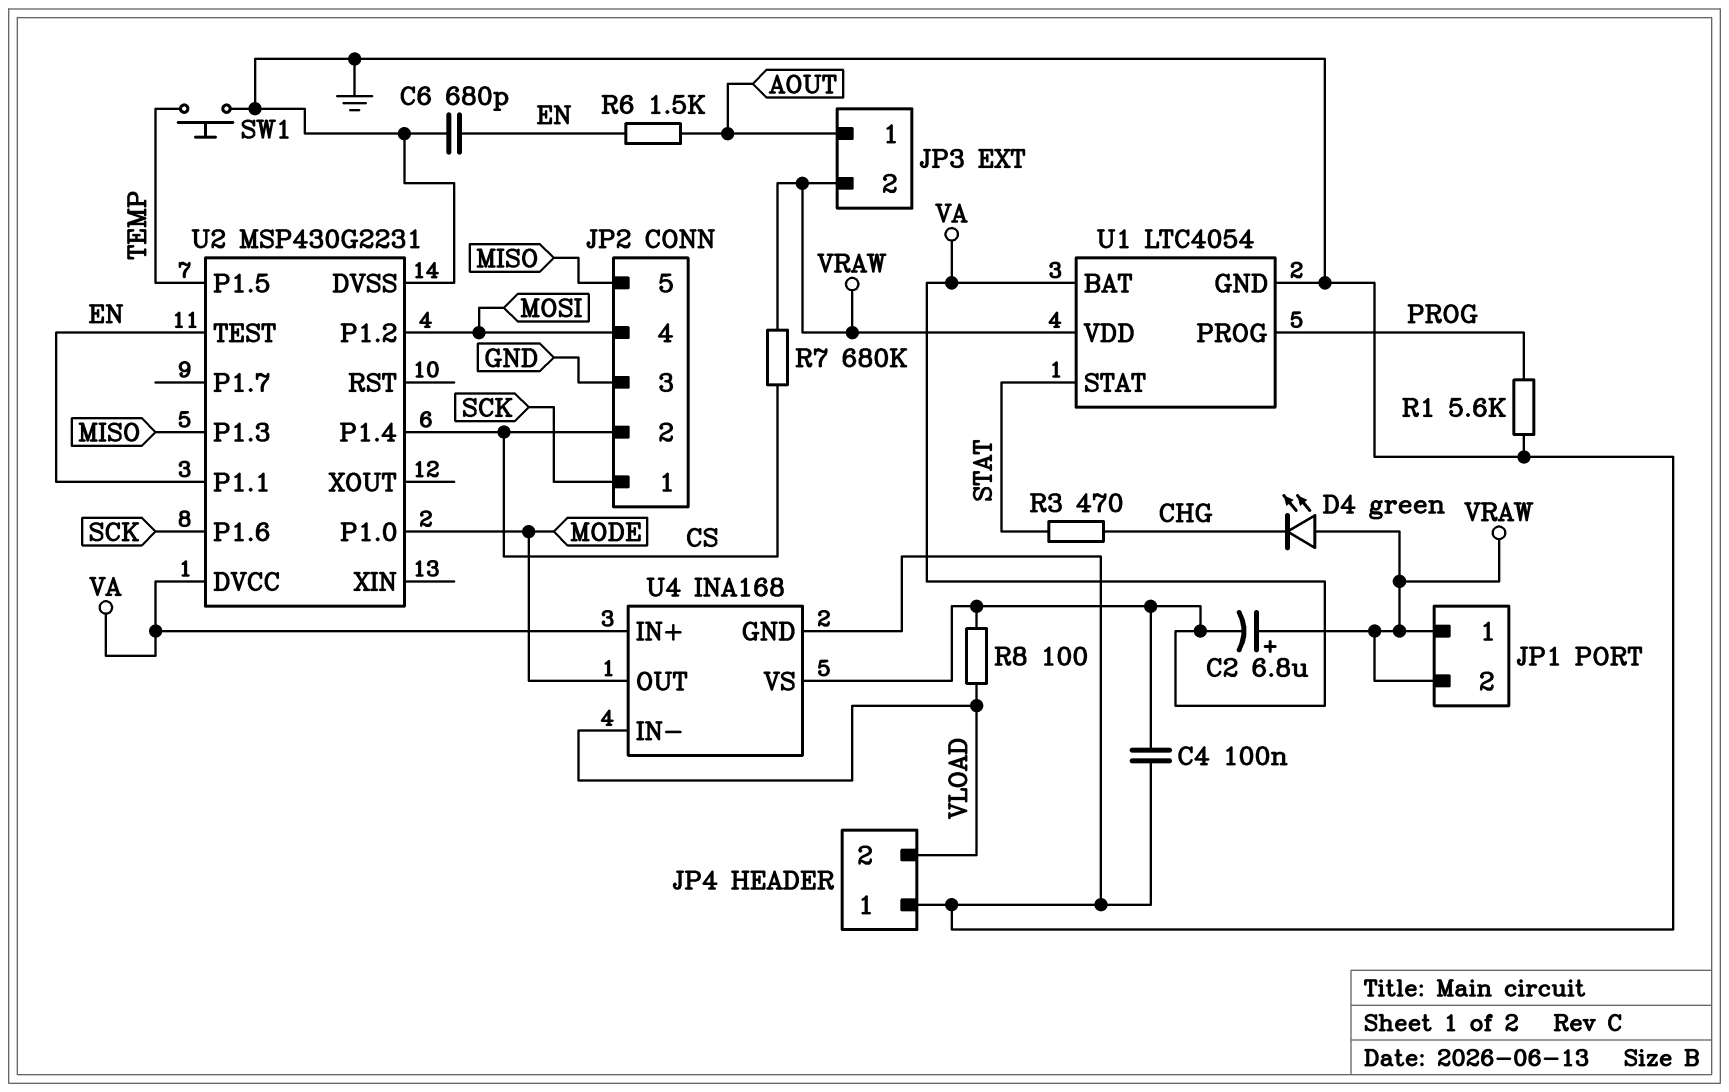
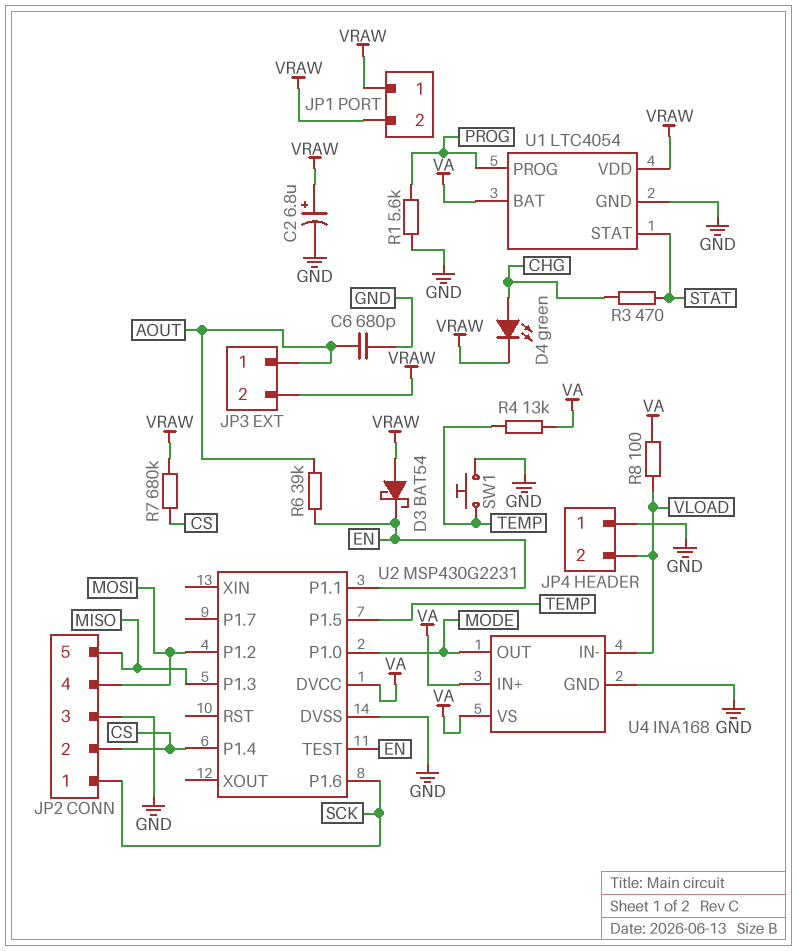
C2: 6.8uF (plus VRAW, minus VA) -> 6.8uF (plus VRAW, minus GND)
C4: 100nF (GND, VA) -> none
C6: 680pF (EN, GND) -> 680pF (AOUT, GND)
D3: none -> schottky BAT54 (A VRAW, K EN)
D4: LED green (A VRAW, K CHG) -> LED green (A CHG, K VRAW)
R4: none -> 13k (TEMP, VA)
R6: 1.5k (AOUT, EN) -> 39k (AOUT, EN)

